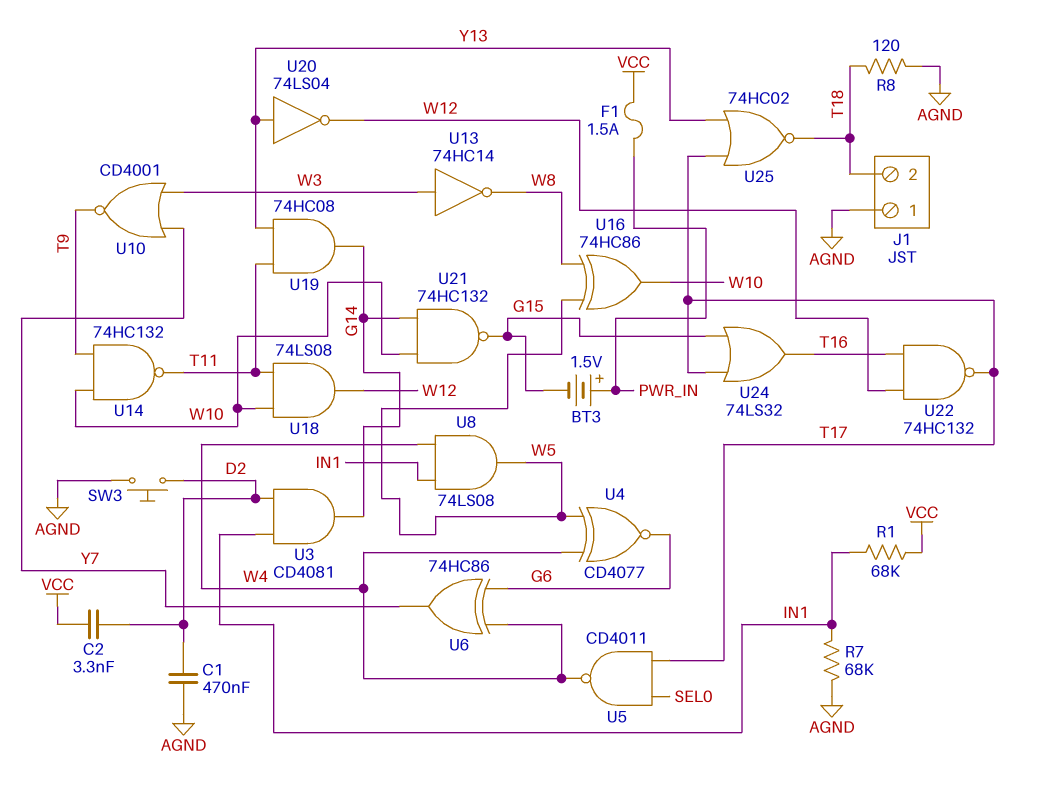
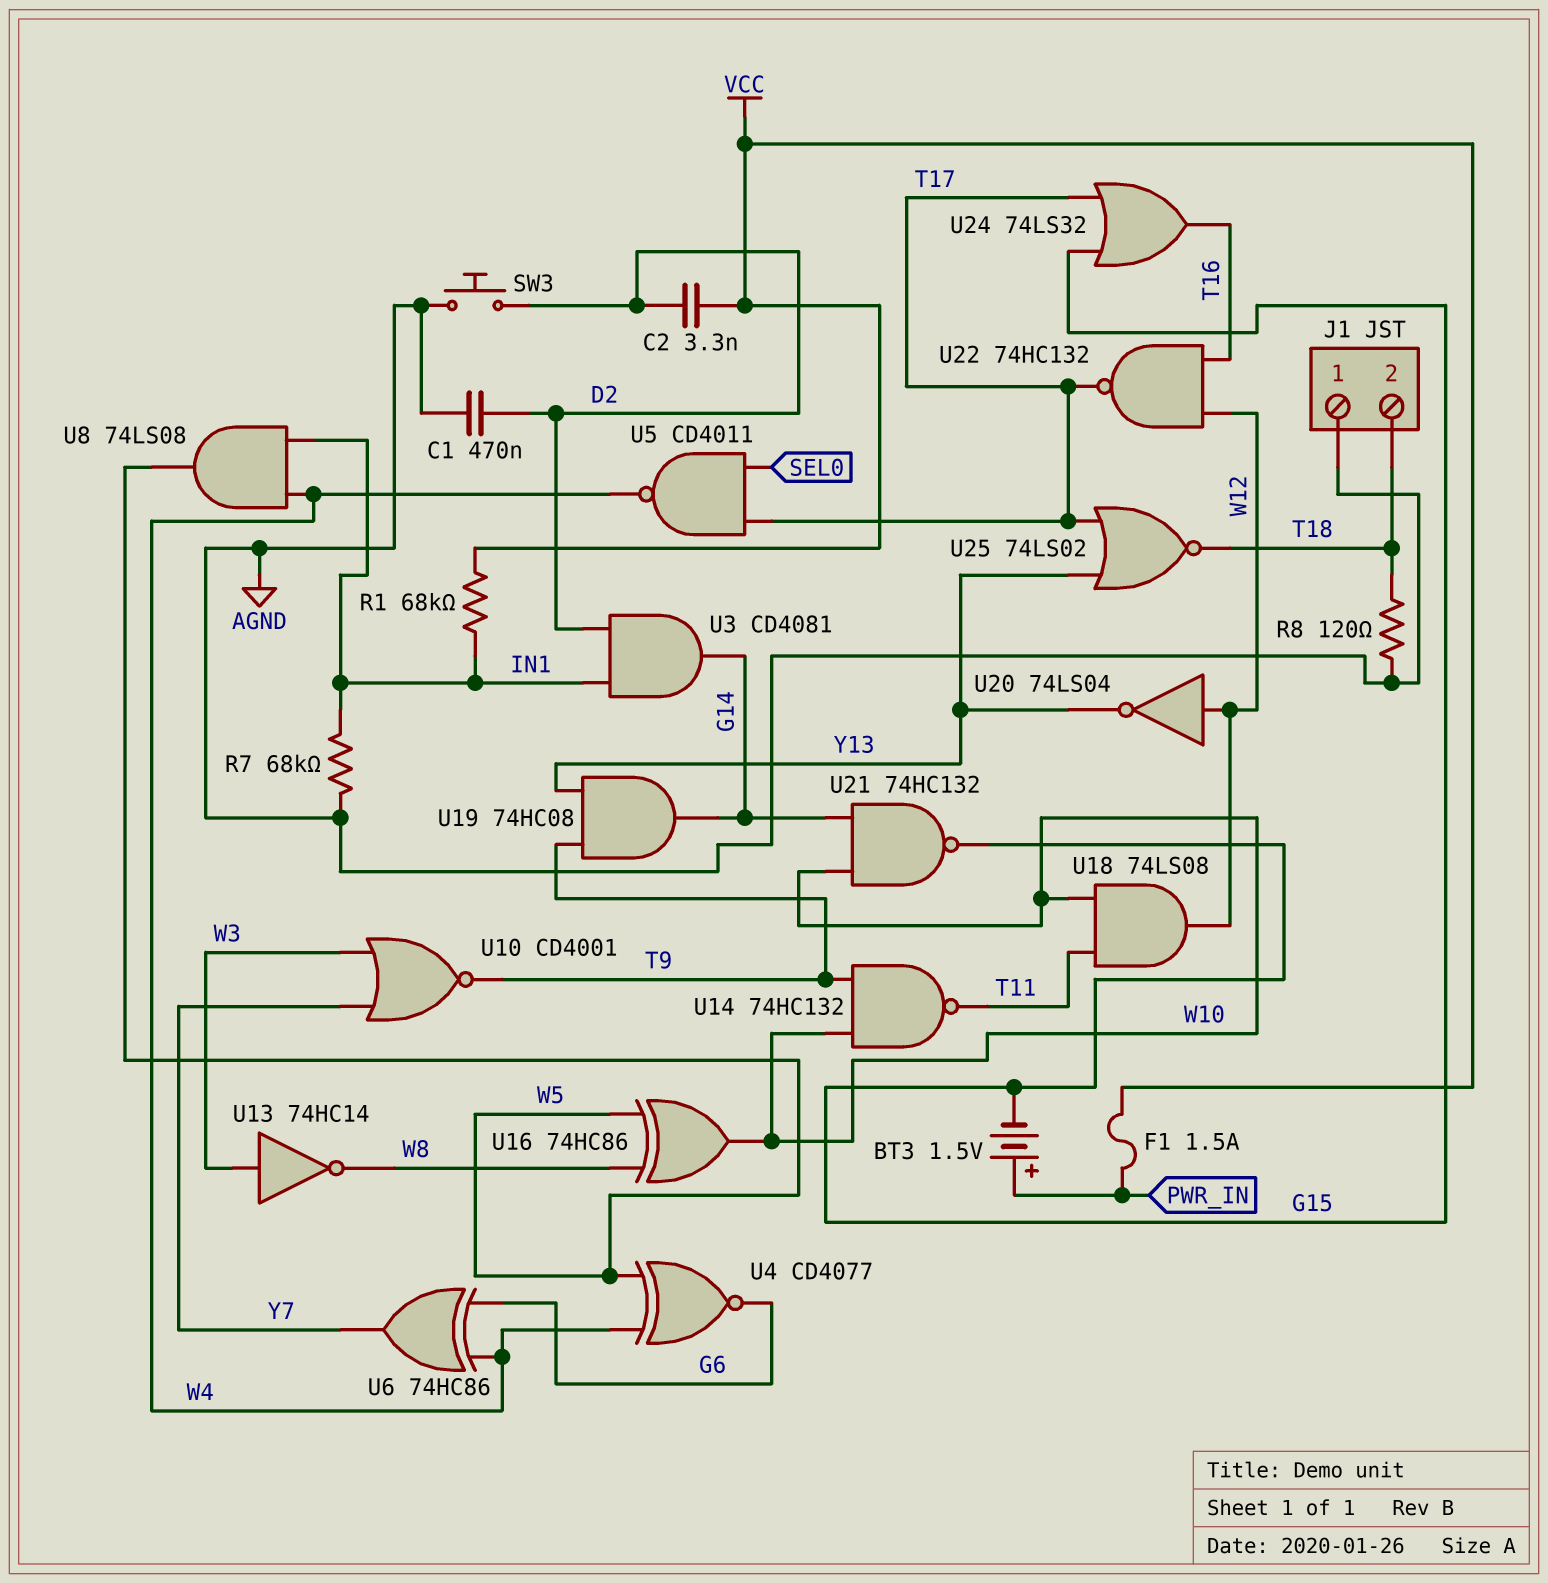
U19: AND 74HC08 (in T11, in Y13, out G14) -> AND 74HC08 (in T9, in Y13, out G14)
U20: NOT 74LS04 (in Y13, out W12) -> NOT 74LS04 (in W12, out Y13)
U25: NOR 74HC02 (in T17, in Y13, out T18) -> NOR 74LS02 (in T17, in Y13, out T18)

